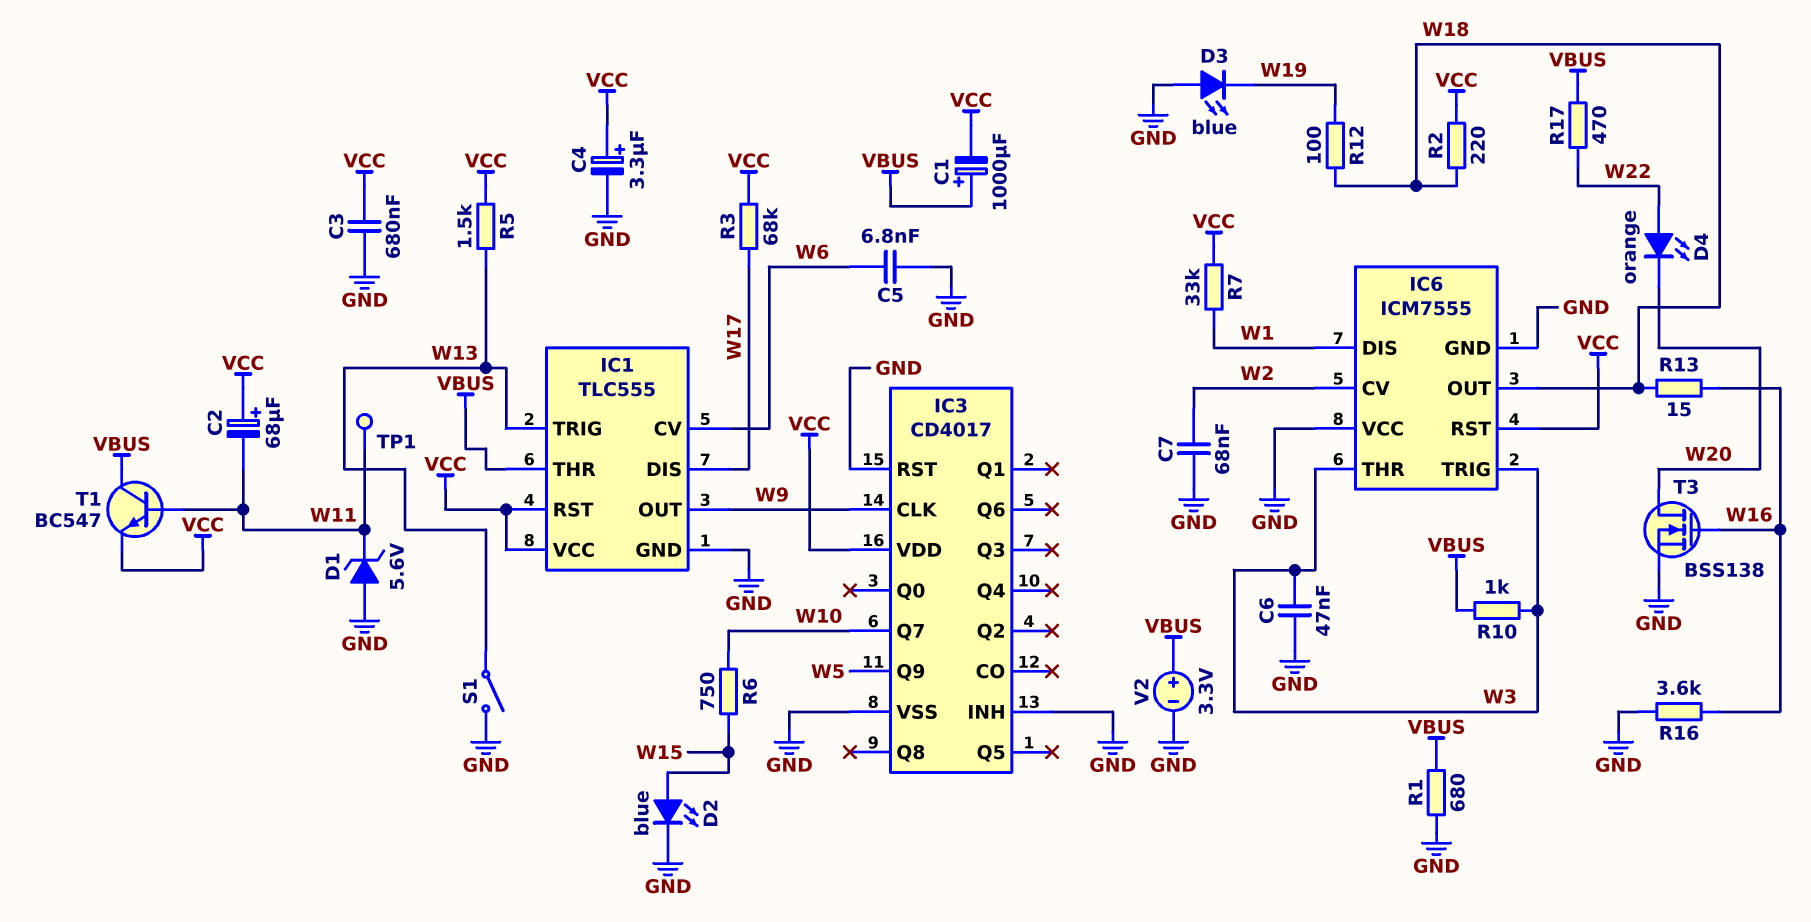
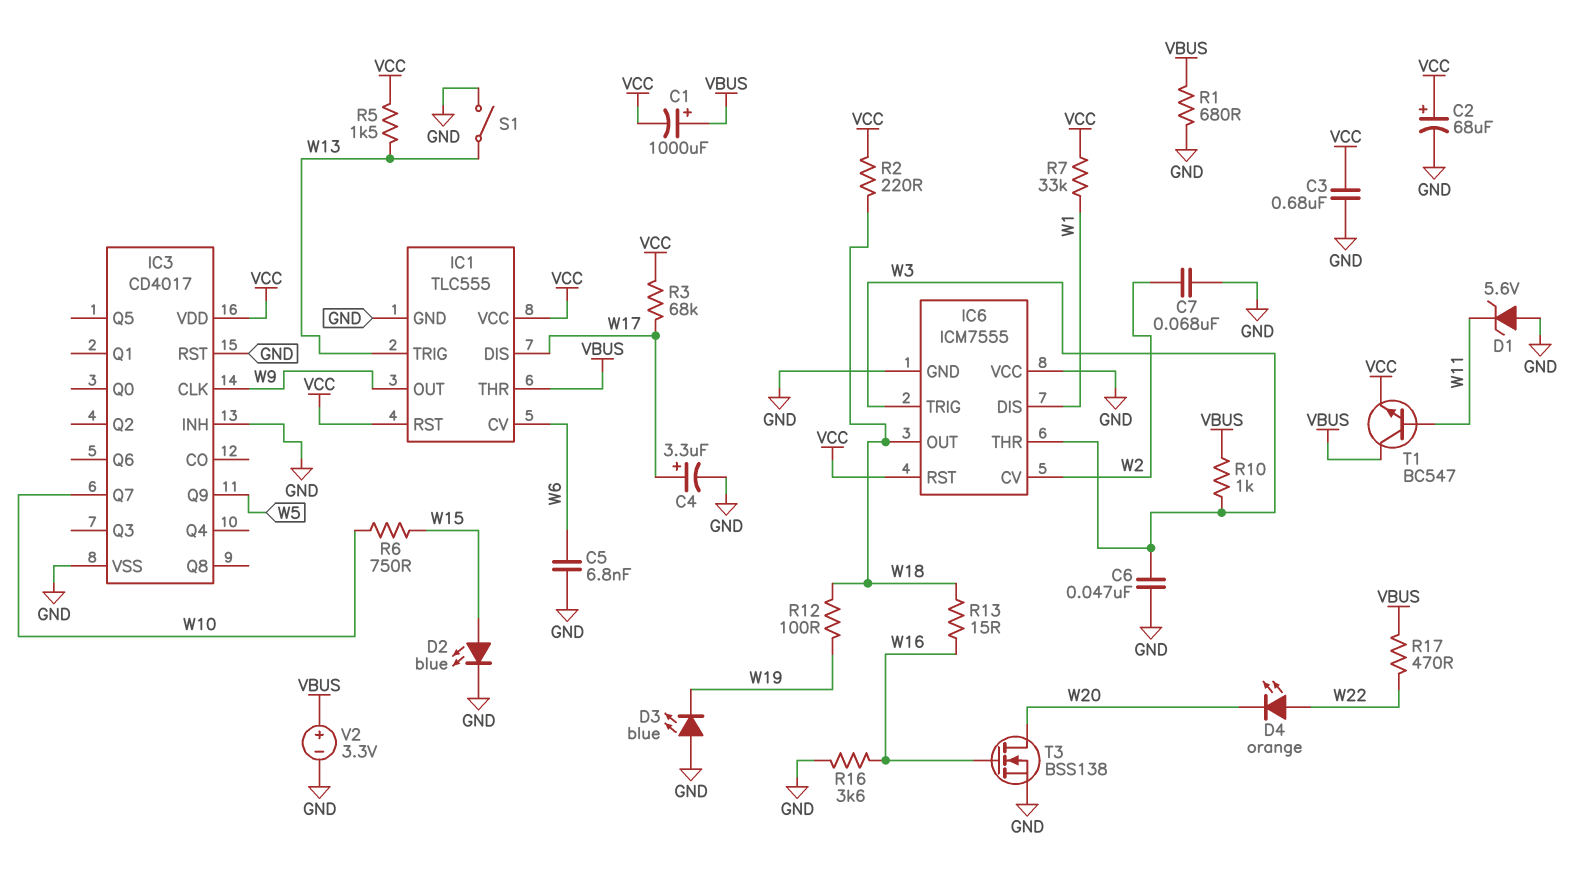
C2: 68uF (plus VCC, minus W11) -> 68uF (plus VCC, minus GND)
C4: 3.3uF (plus VCC, minus GND) -> 3.3uF (plus W17, minus GND)
TP1: test point (W11) -> none

